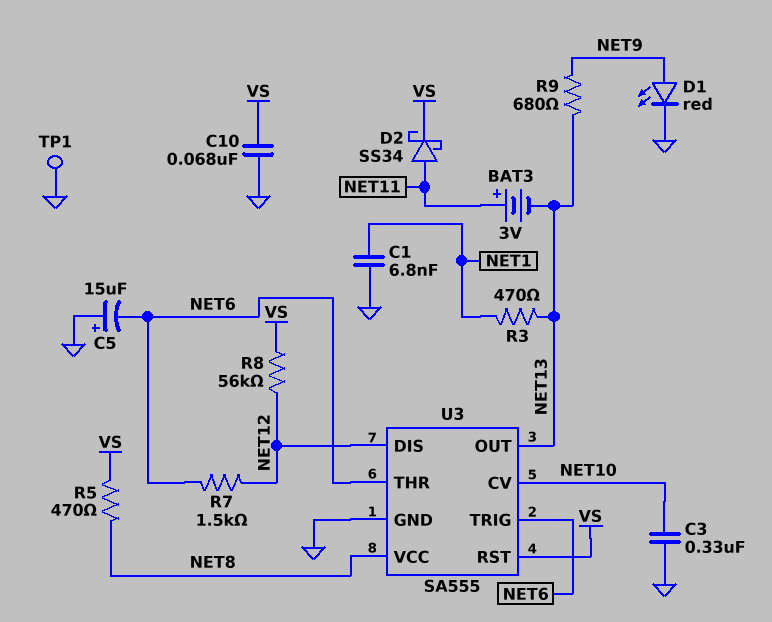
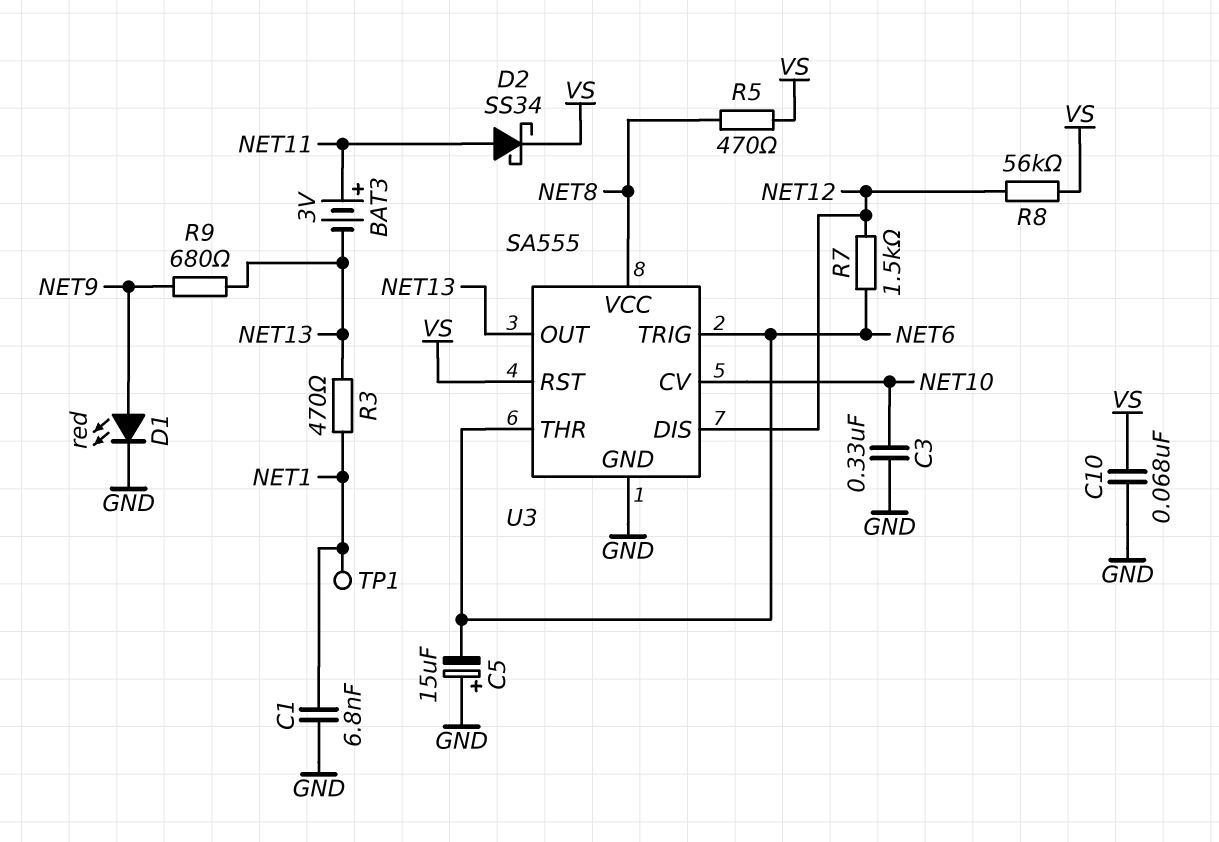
TP1: test point (GND) -> test point (NET1)

